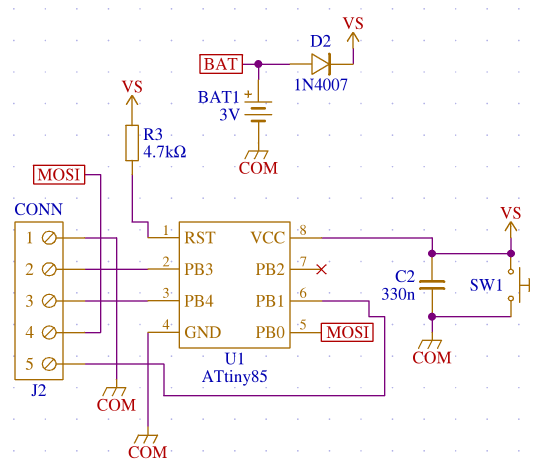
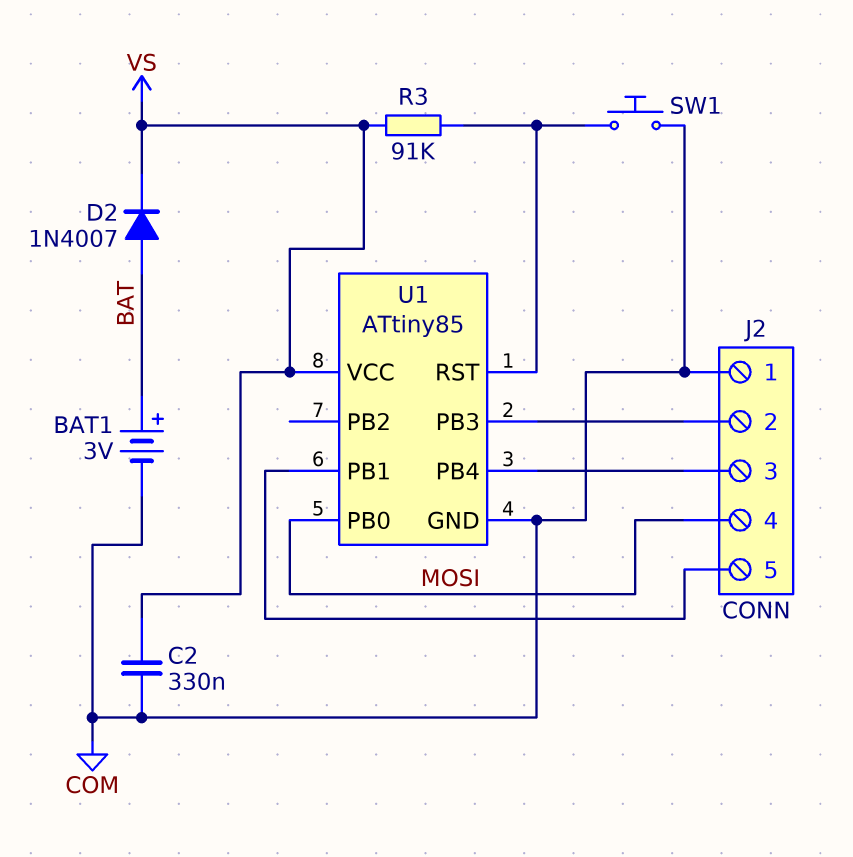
R3: 4.7k (U1/RST, VS) -> 91k (U1/RST, VS)
SW1: button (COM, VS) -> button (COM, U1/RST)

